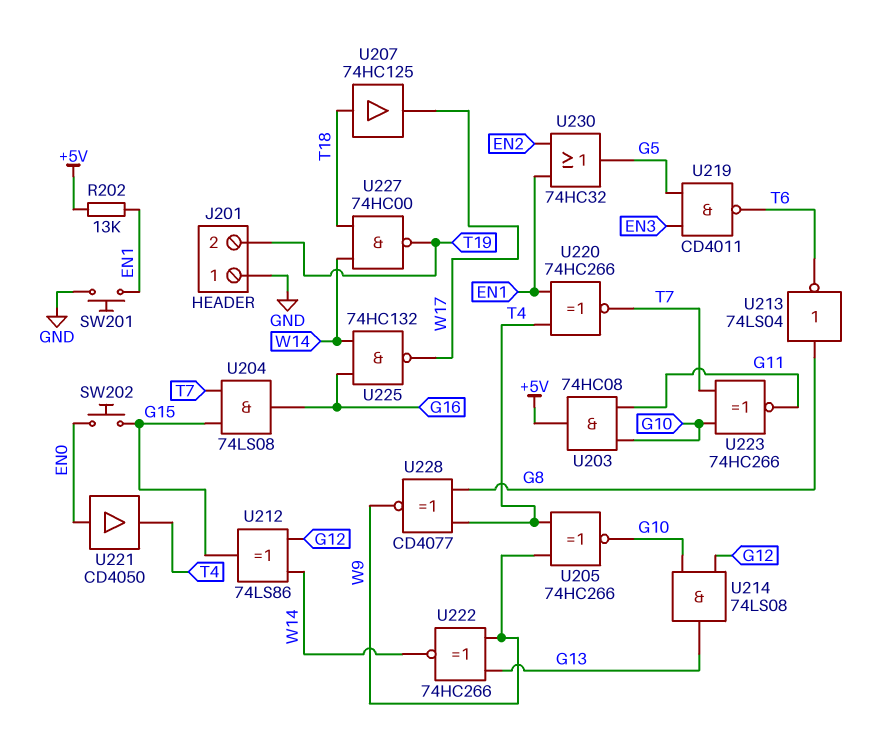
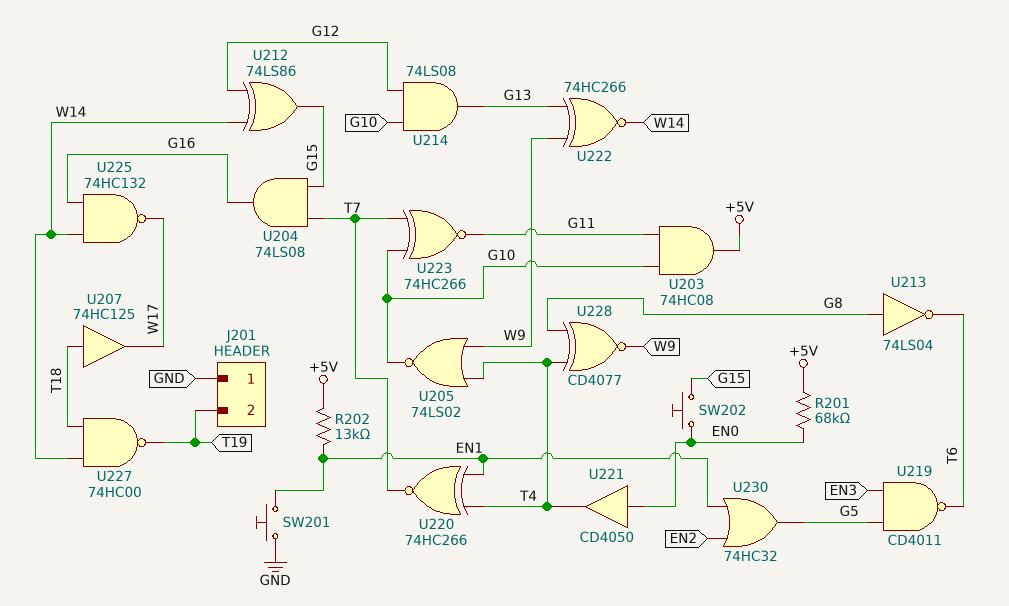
R201: none -> 68k (+5V, EN0)
U205: XNOR 74HC266 (in T4, in W9, out G10) -> NOR 74LS02 (in T4, in W9, out G10)

